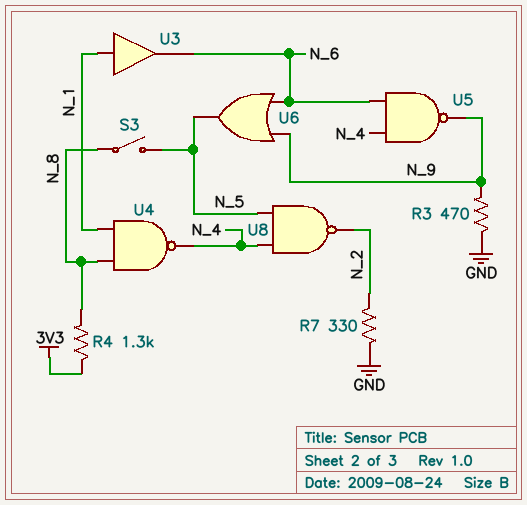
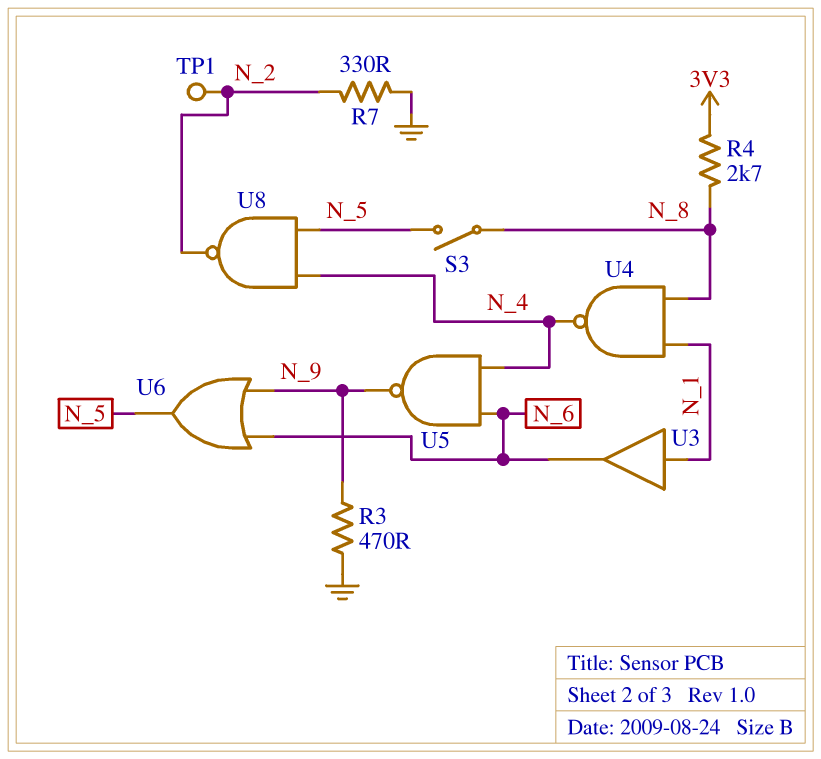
R4: 1.3k (3V3, N_8) -> 2.7k (3V3, N_8)
TP1: none -> test point (N_2)

